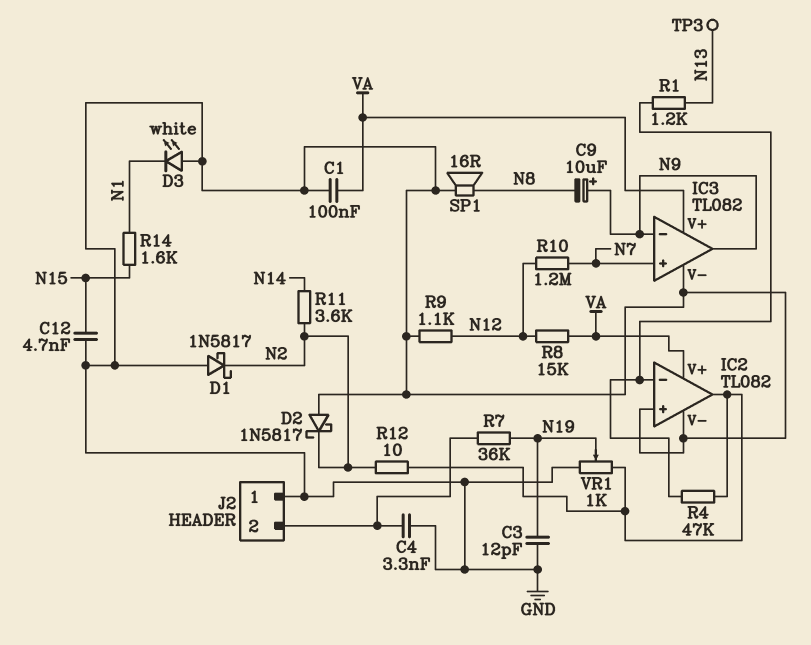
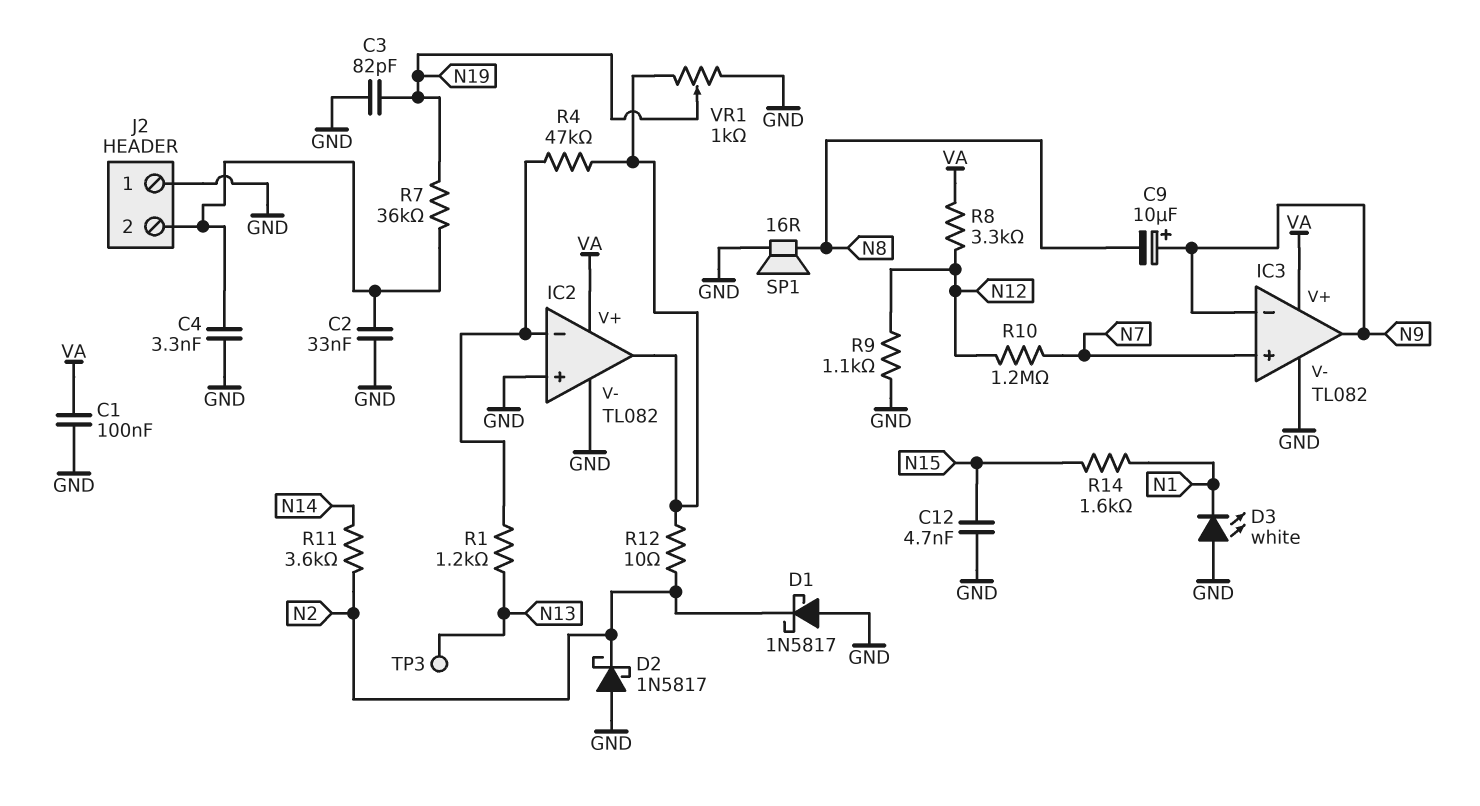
C2: none -> 33nF (GND, J2/2)
C3: 12pF (GND, N19) -> 82pF (GND, N19)
R8: 15k (N12, VA) -> 3.3k (N12, VA)

